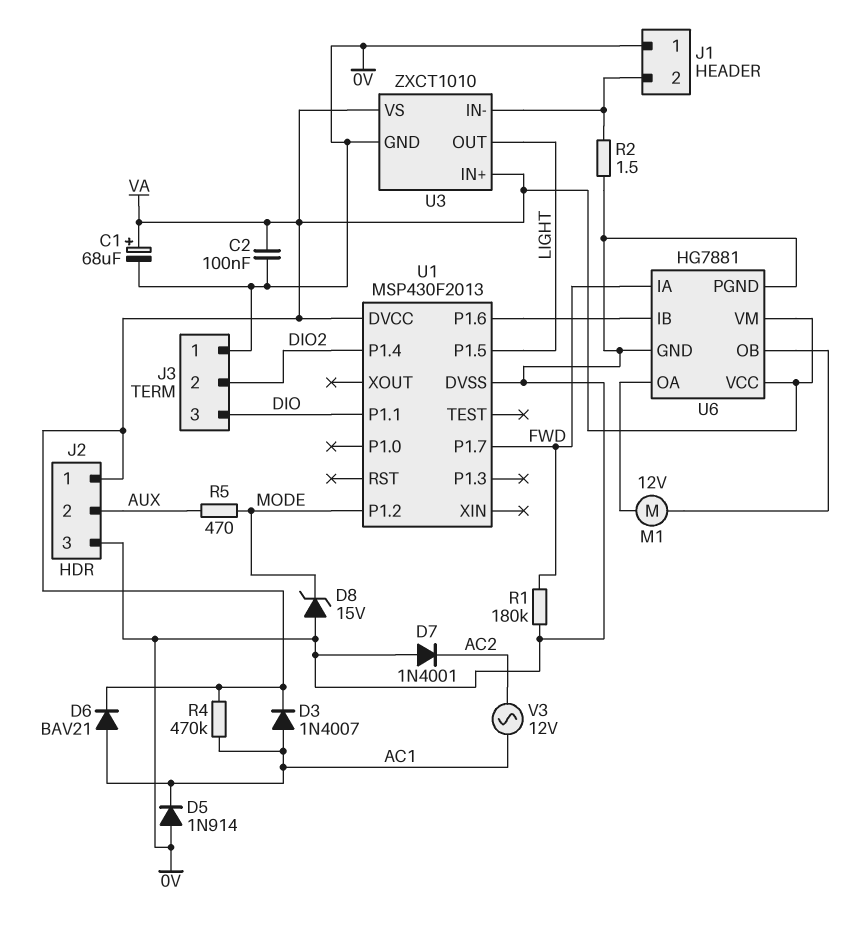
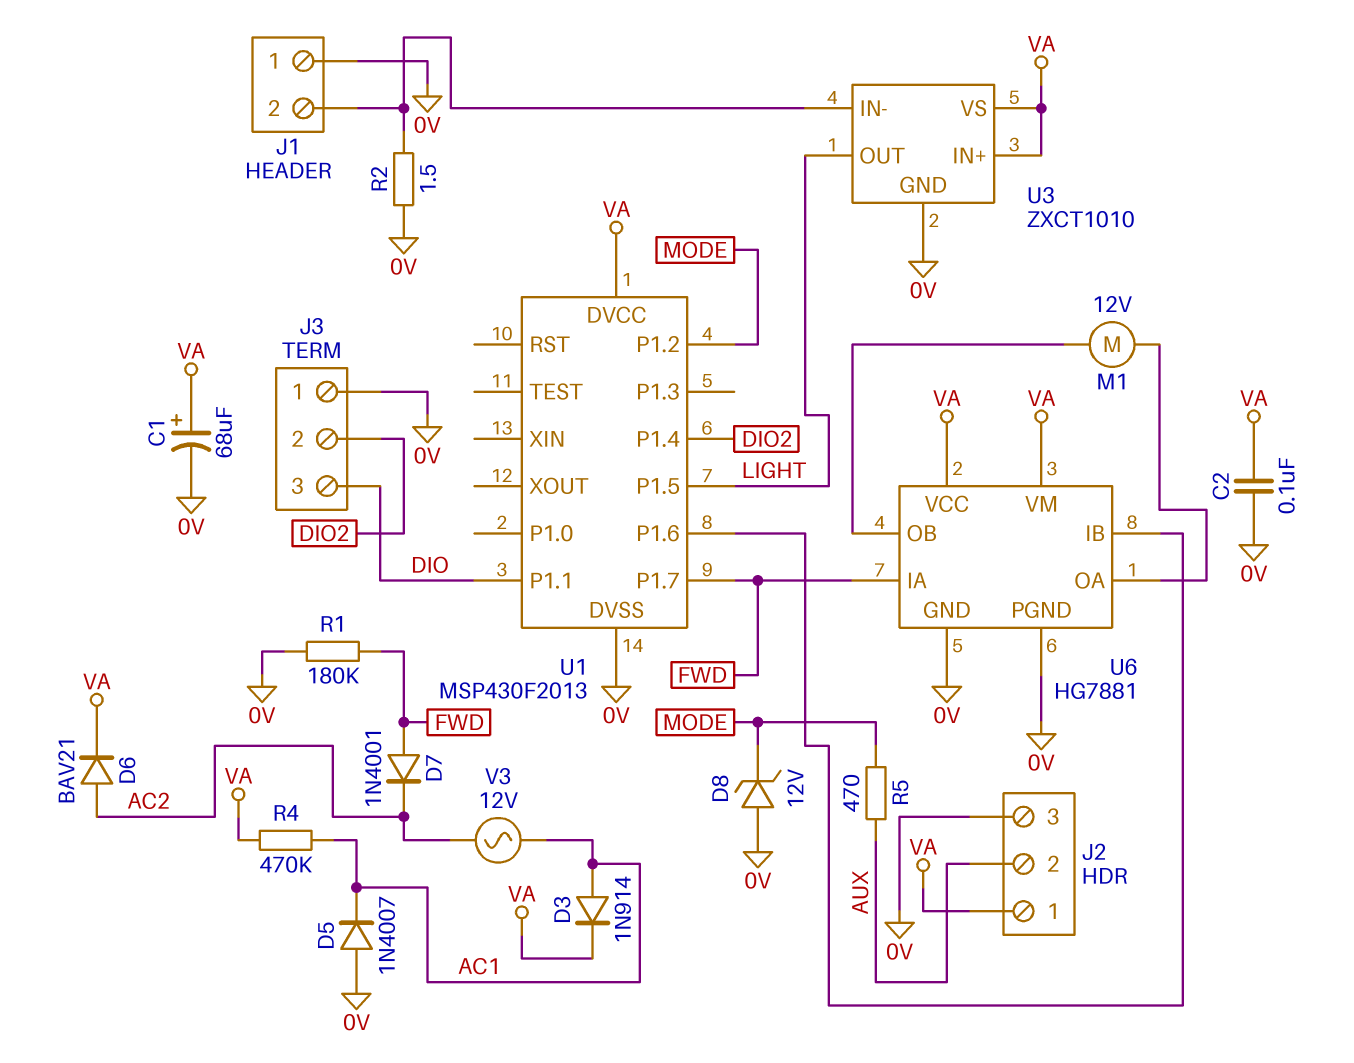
D3: diode 1N4007 (A AC1, K VA) -> diode 1N914 (A AC1, K VA)
D5: diode 1N914 (A 0V, K AC1) -> diode 1N4007 (A 0V, K AC1)
D6: diode BAV21 (A AC1, K VA) -> diode BAV21 (A AC2, K VA)
D7: diode 1N4001 (A 0V, K AC2) -> diode 1N4001 (A FWD, K AC2)
D8: zener 15V (A 0V, K MODE) -> zener 12V (A 0V, K MODE)

